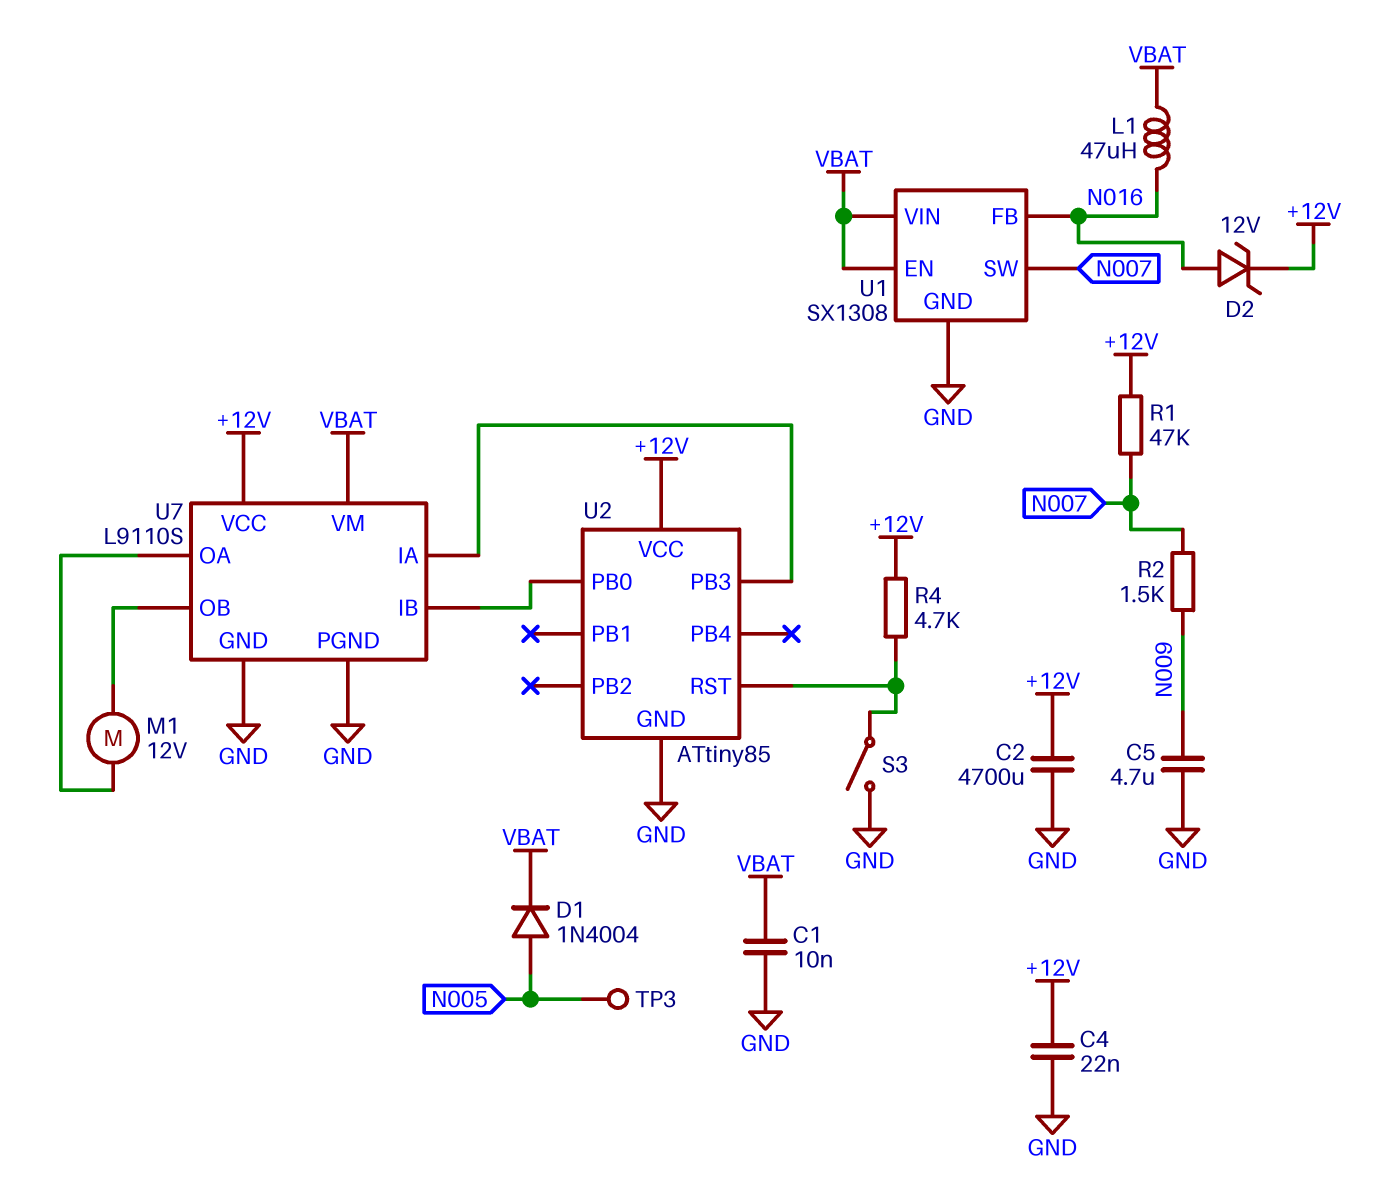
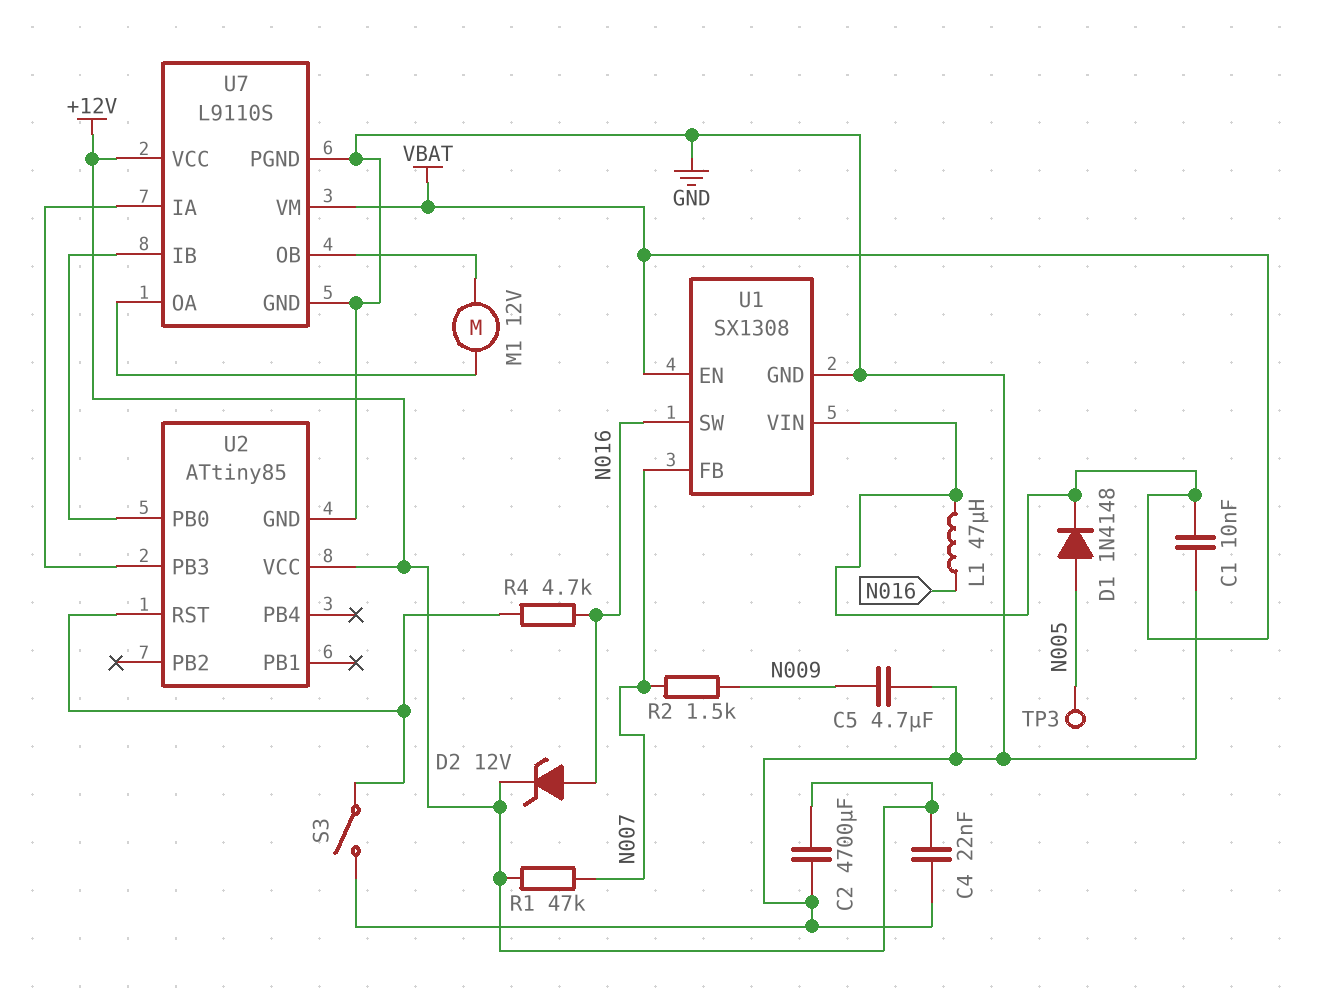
D1: diode 1N4004 (A N005, K VBAT) -> diode 1N4148 (A N005, K VBAT)
R4: 4.7k (+12V, U2/RST) -> 4.7k (N016, U2/RST)
U1 pin FB: N016 -> N007
U1 pin SW: N007 -> N016

